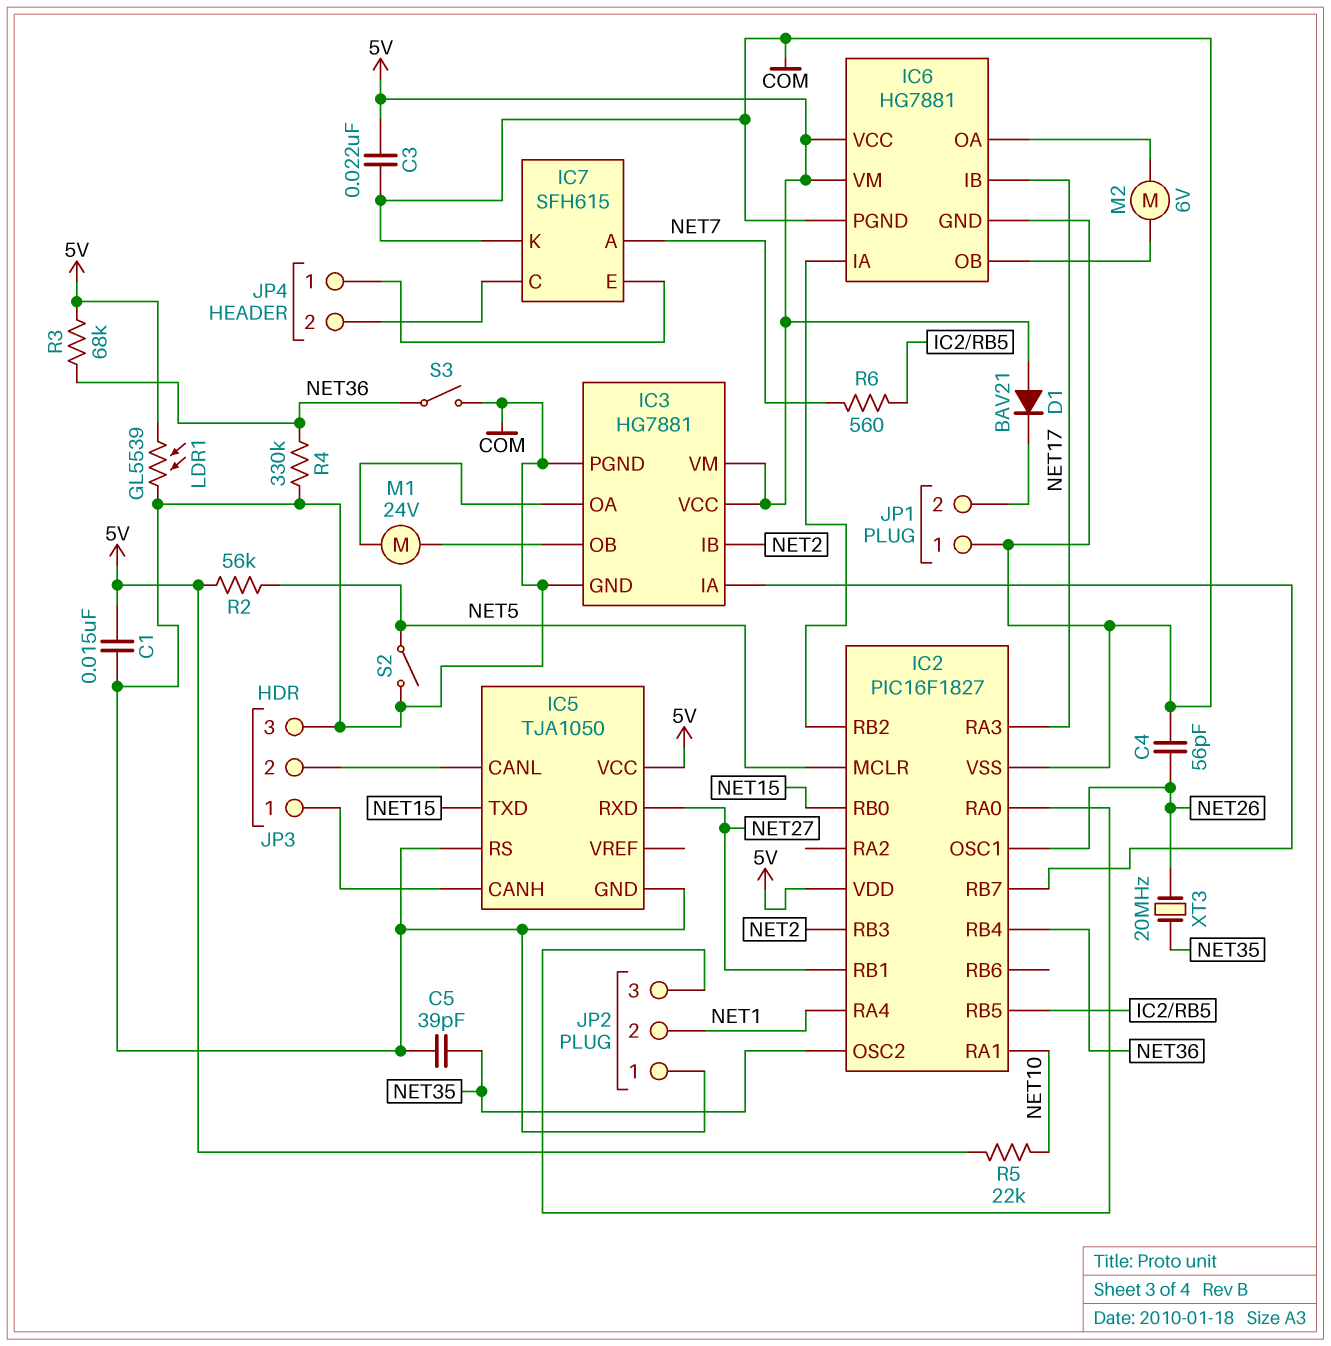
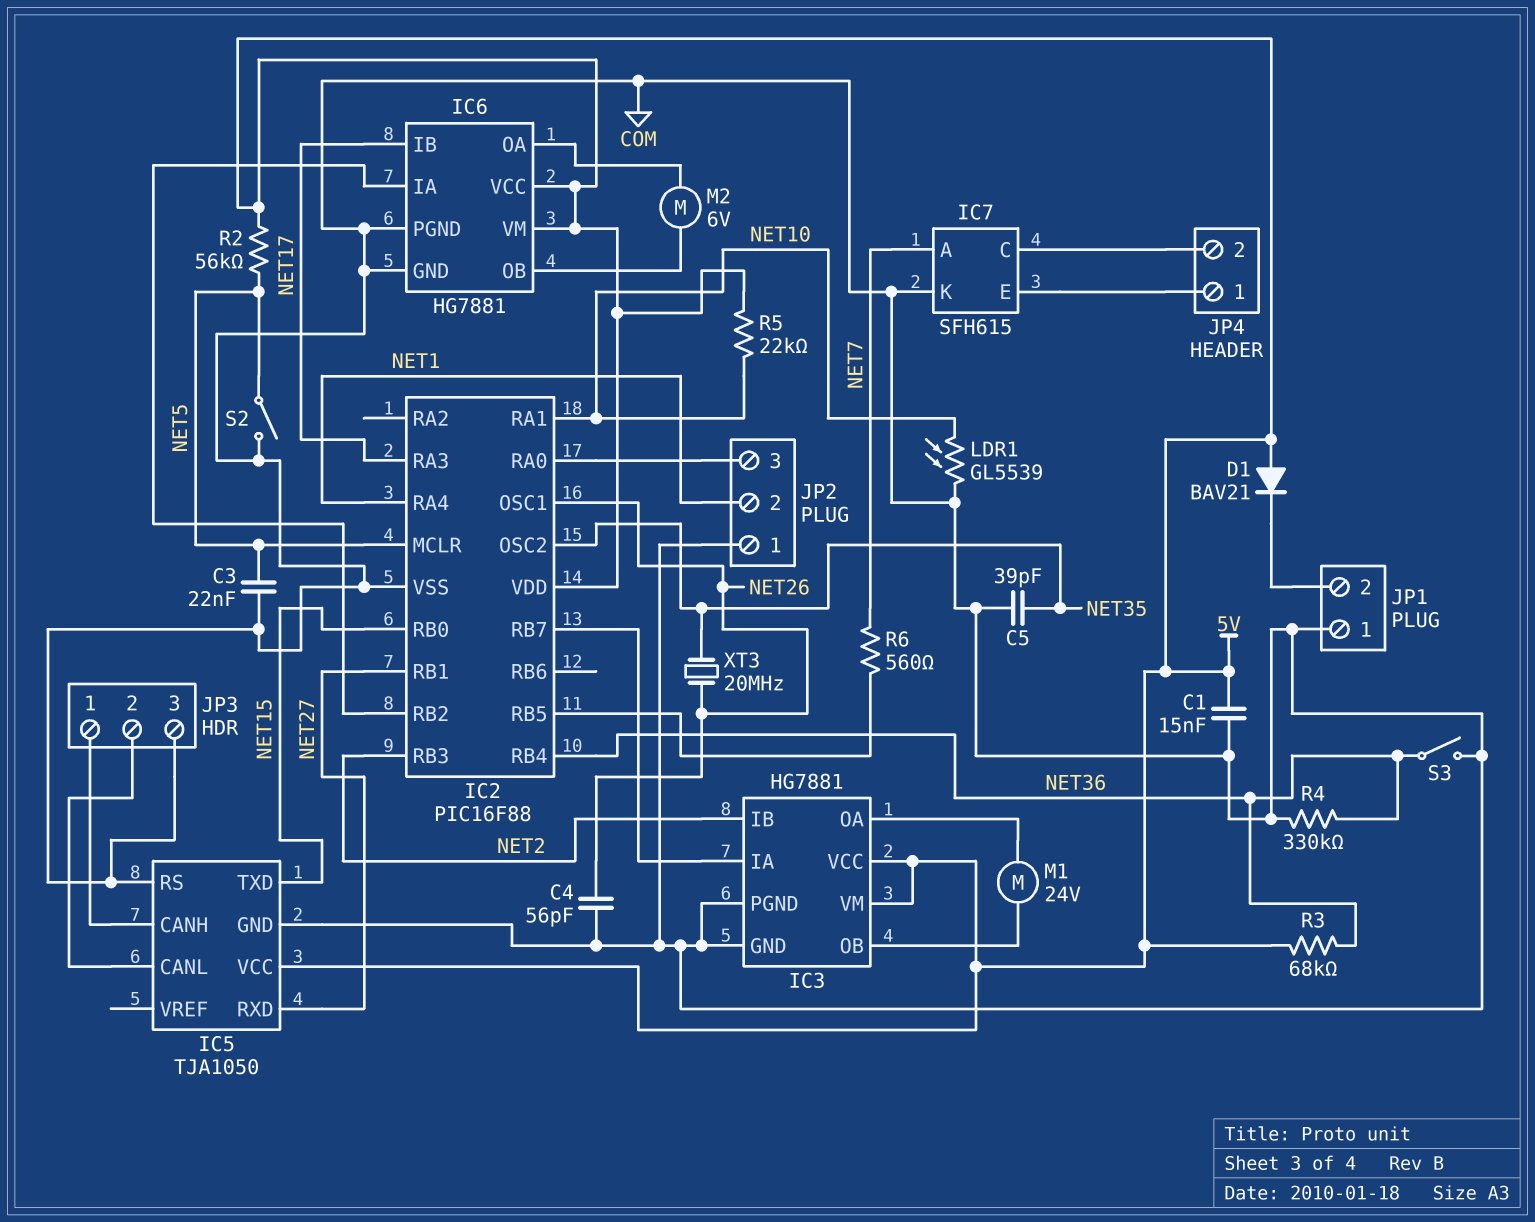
C3: 22nF (5V, COM) -> 22nF (COM, NET5)
IC2: PIC16F1827 -> PIC16F88
LDR1: GL5539 (5V, COM) -> GL5539 (COM, NET10)

